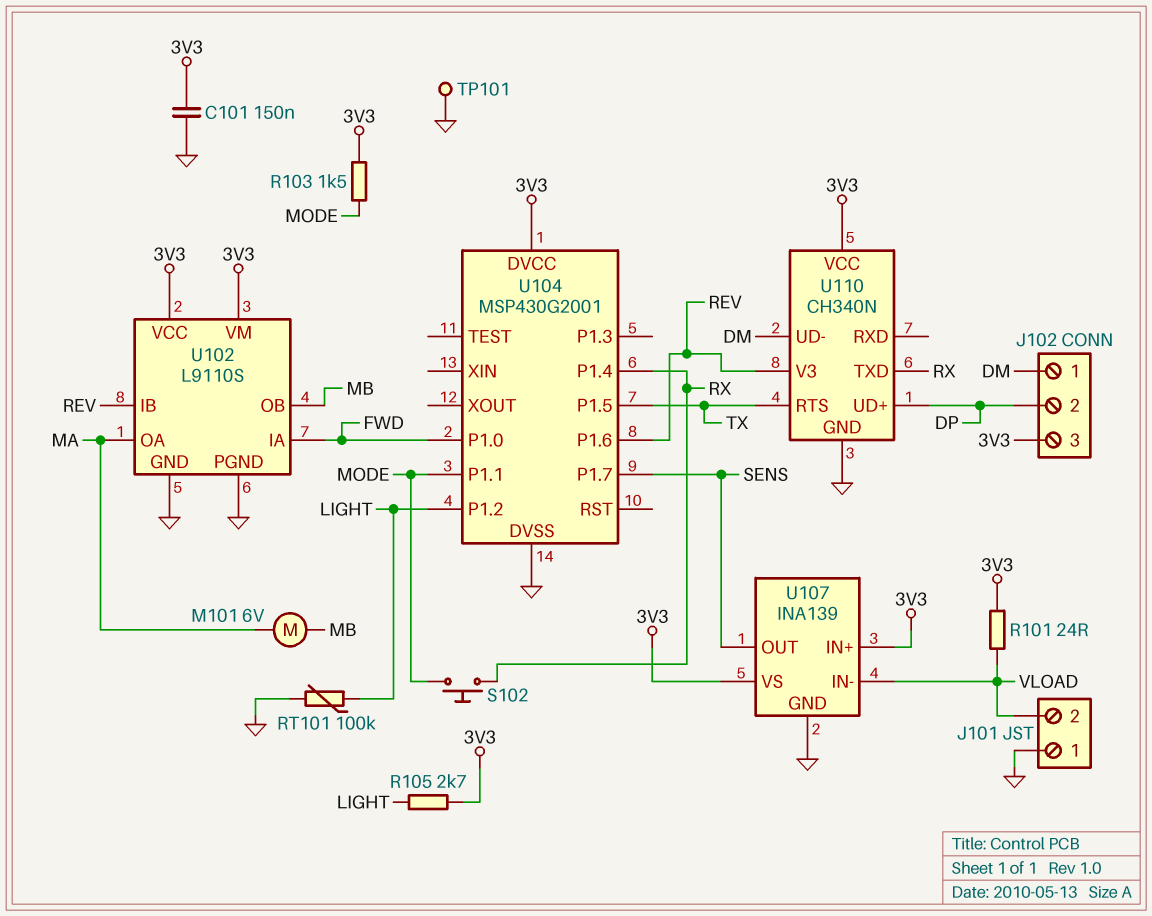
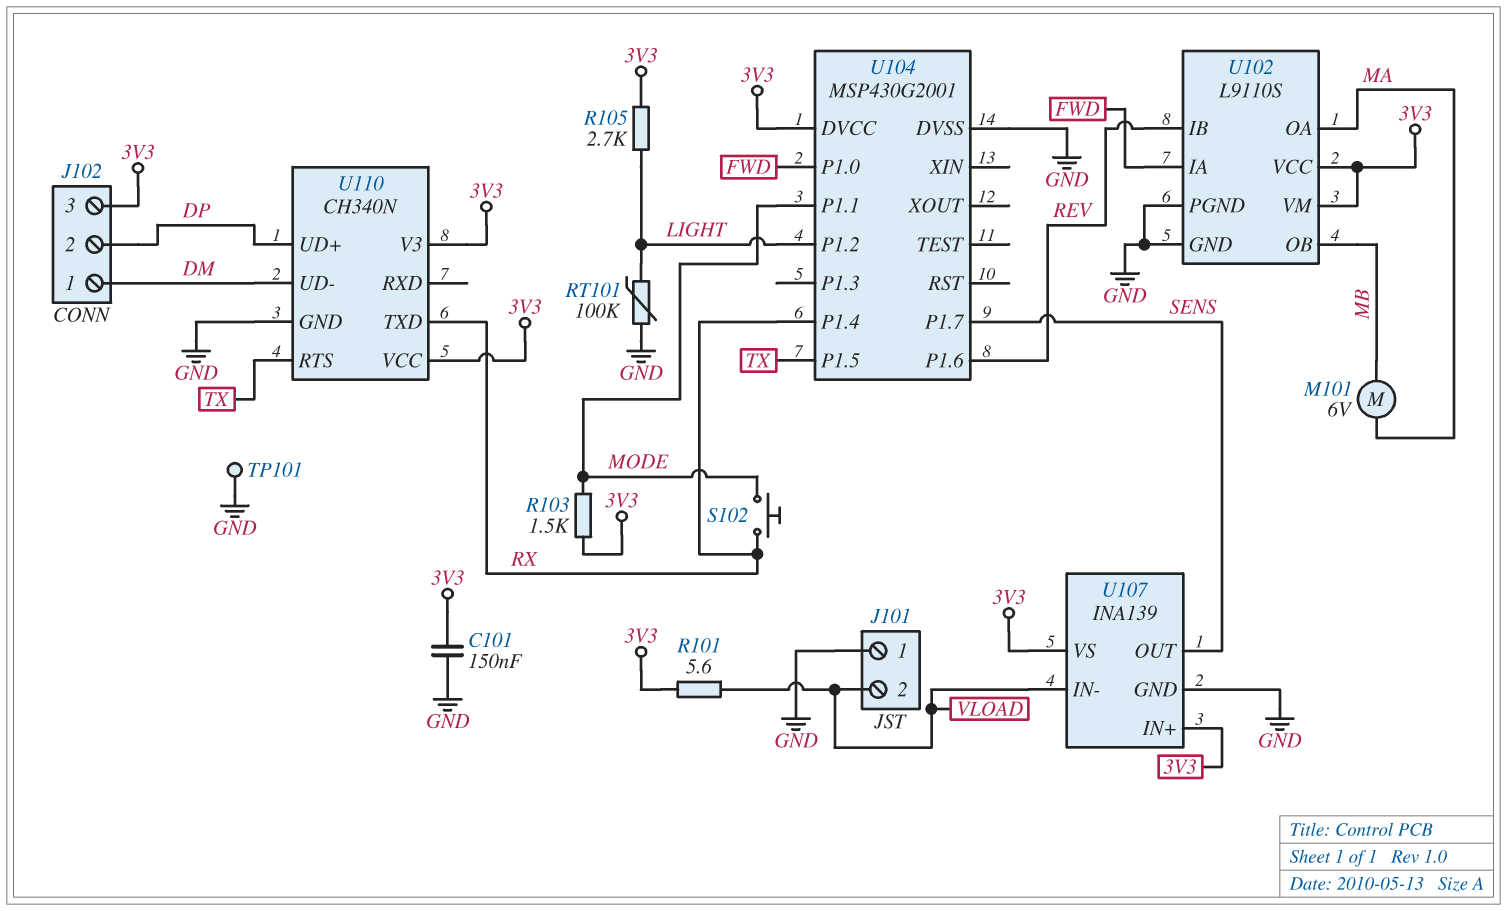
R101: 24 (3V3, VLOAD) -> 5.6 (3V3, VLOAD)
U110 pin V3: REV -> 3V3

